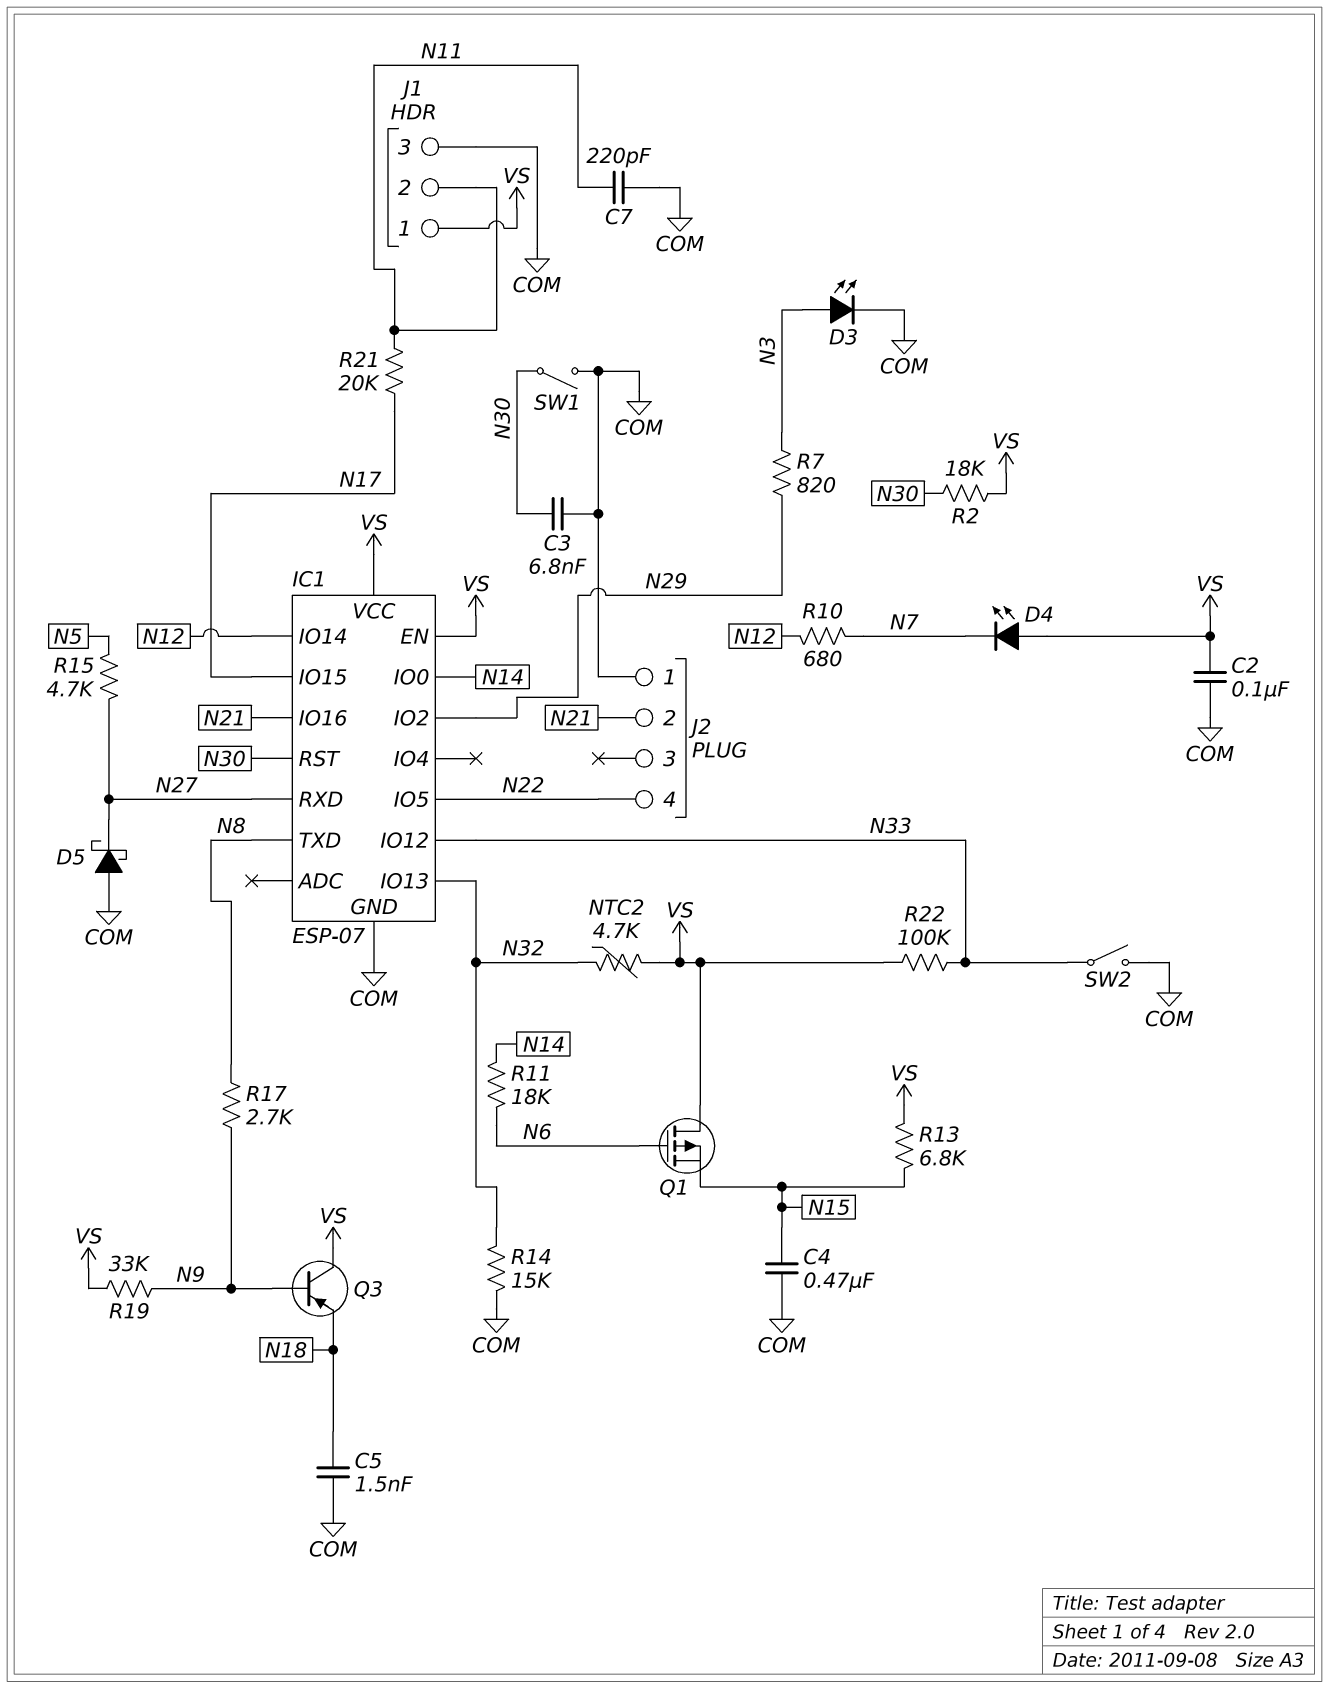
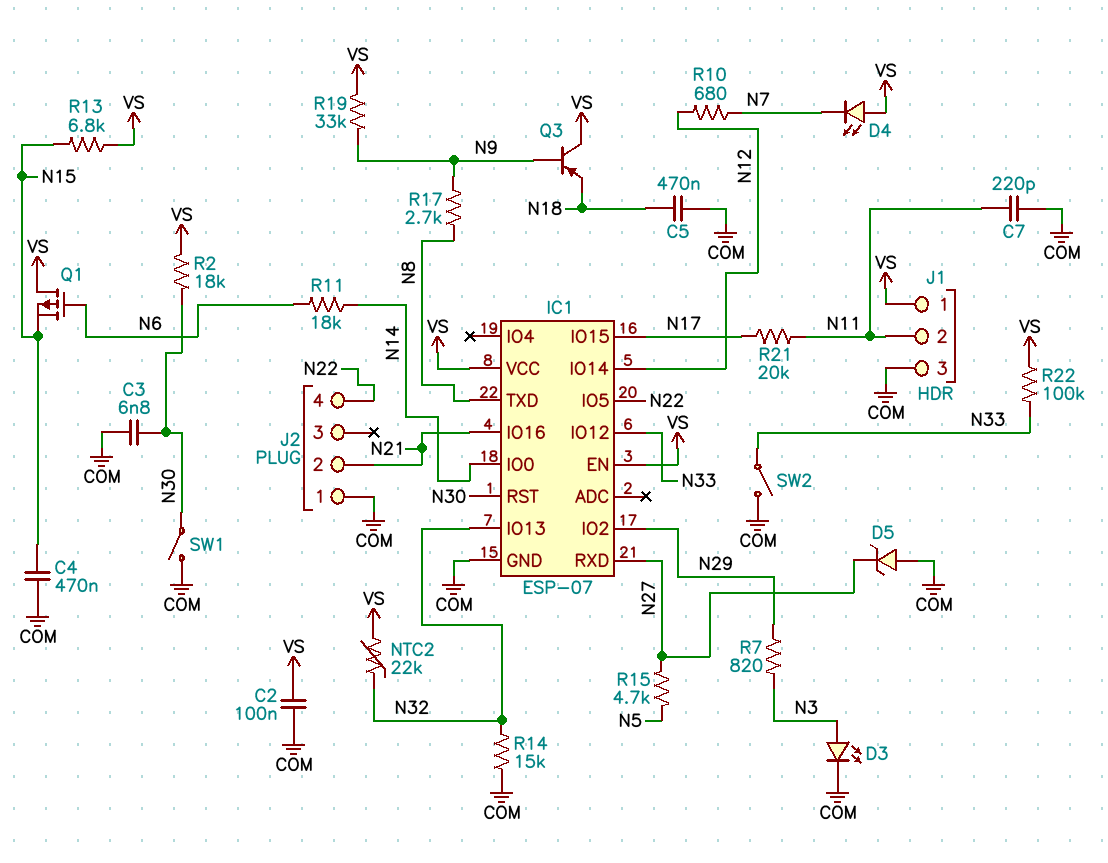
C5: 1.5nF (COM, N18) -> 470nF (COM, N18)
D5: schottky (A COM, K N27) -> zener (A COM, K N27)
NTC2: 4.7k (N32, VS) -> 22k (N32, VS)

